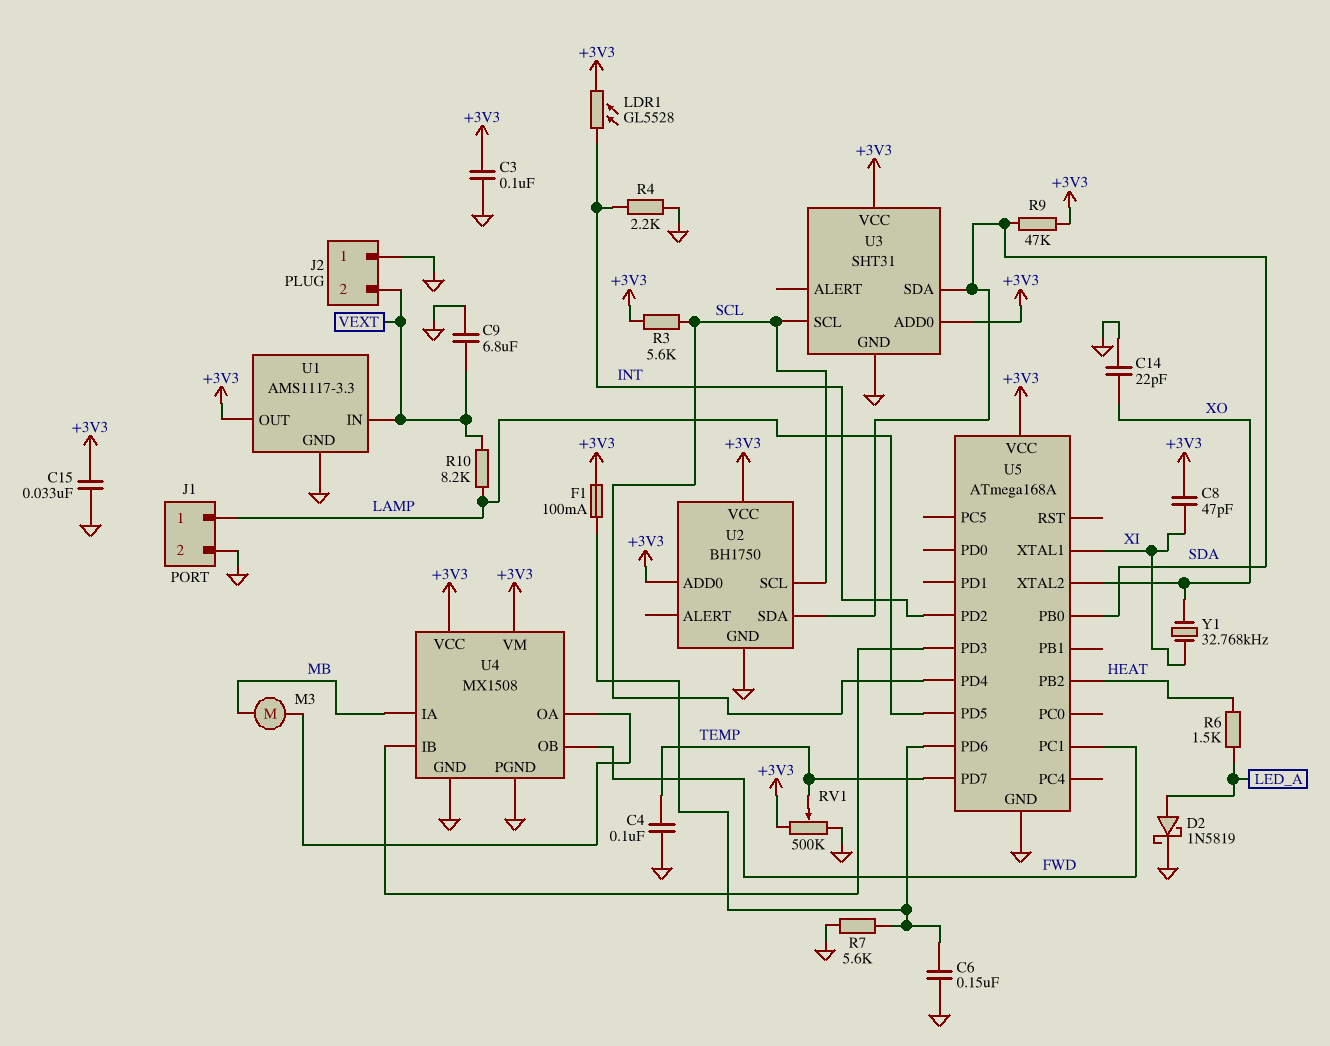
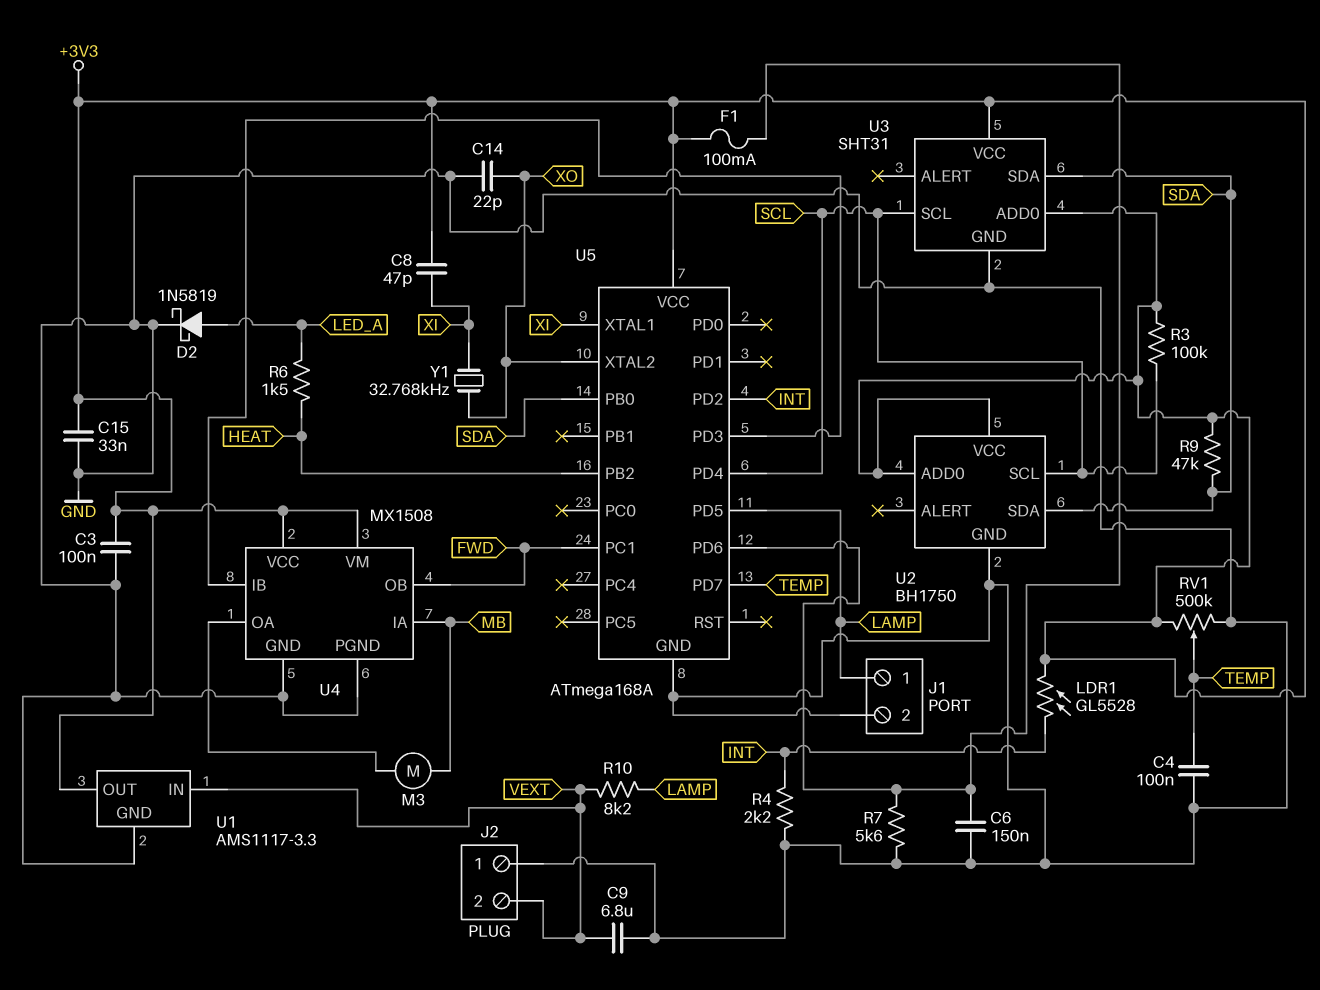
R3: 5.6k (+3V3, SCL) -> 100k (+3V3, SCL)

